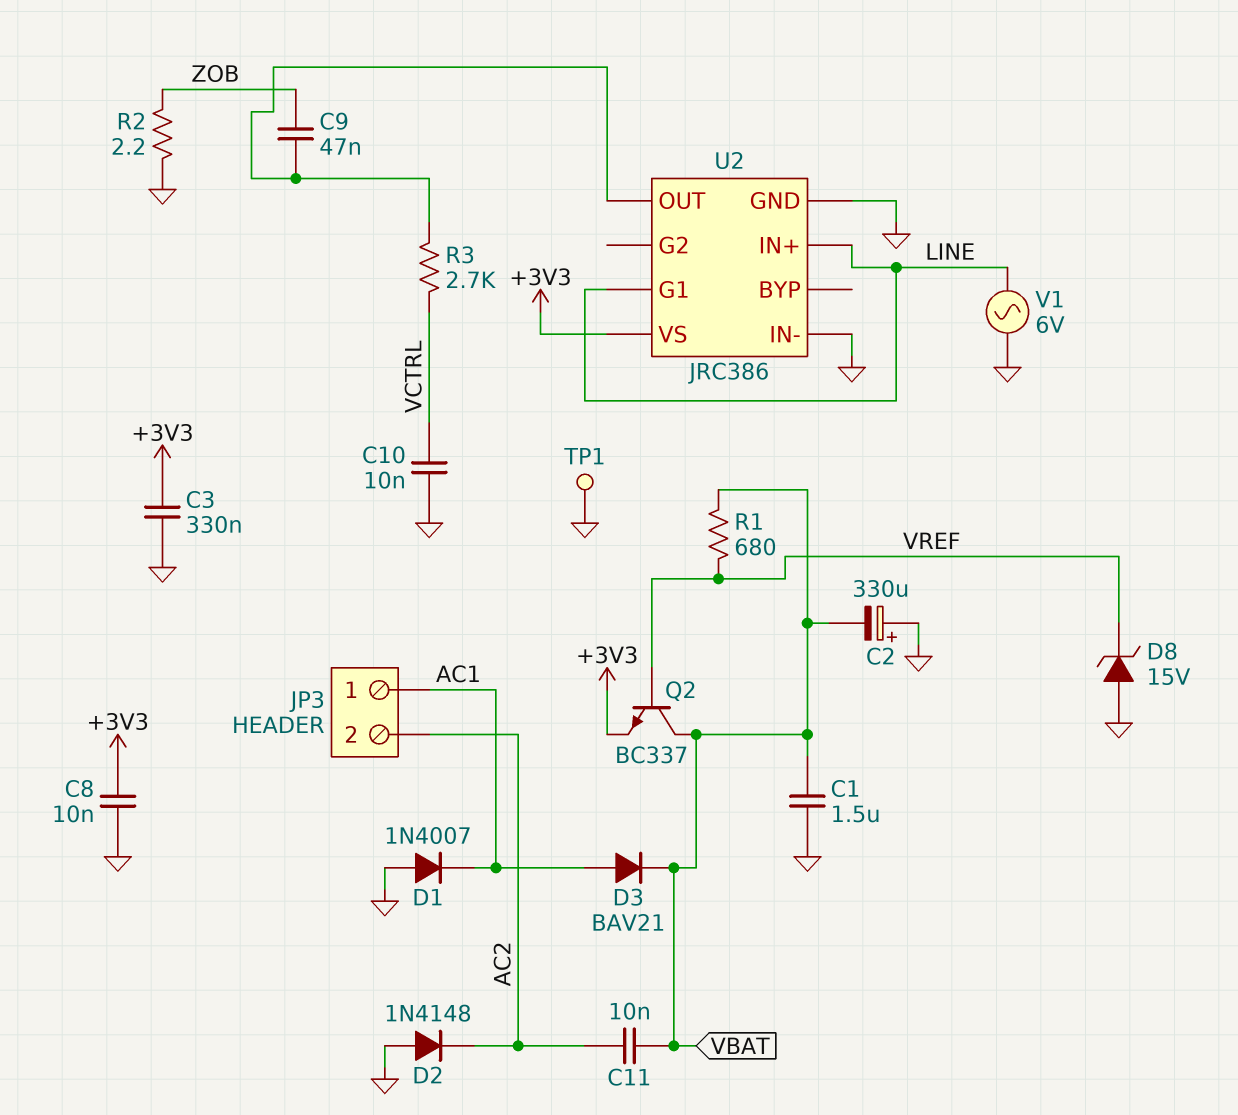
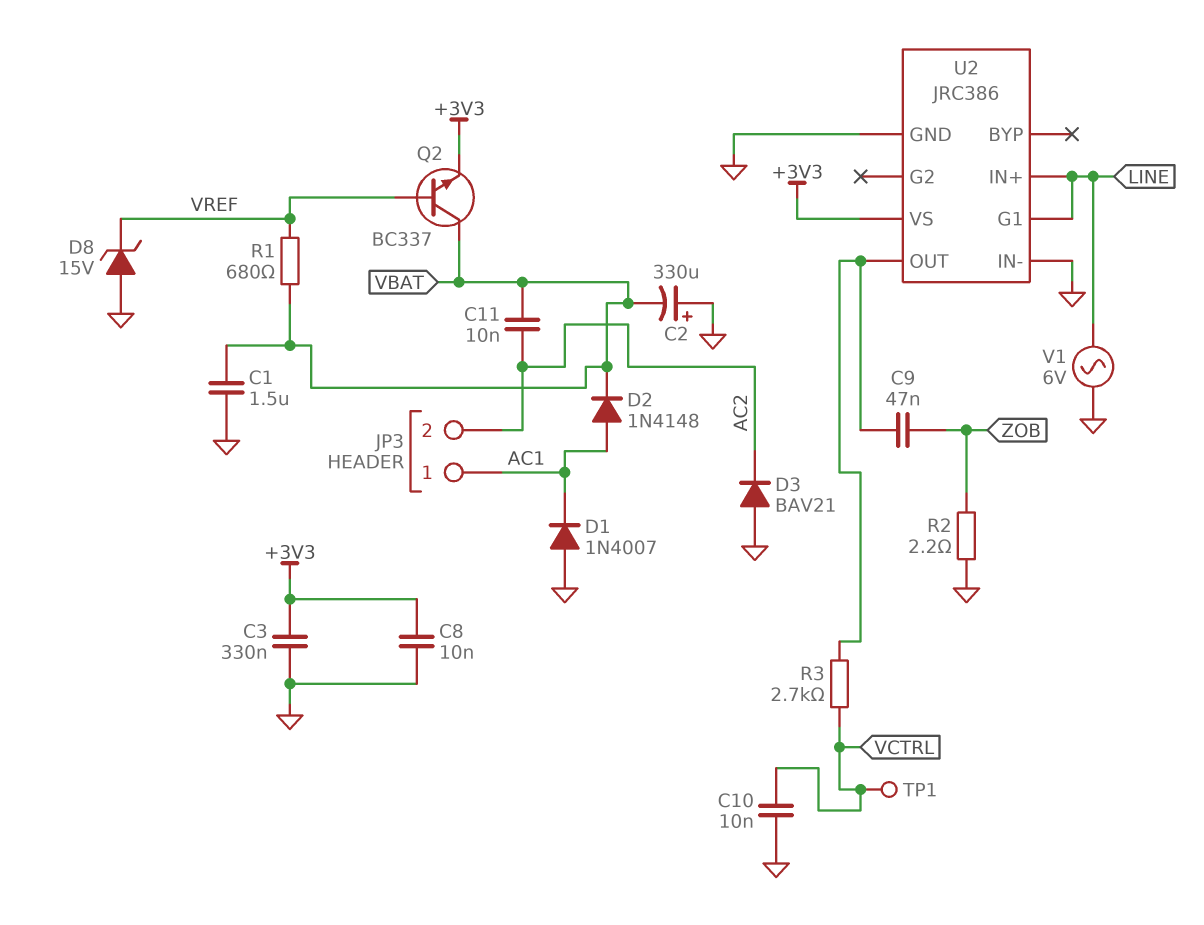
D2: diode 1N4148 (A GND, K AC2) -> diode 1N4148 (A AC1, K VBAT)
D3: diode BAV21 (A AC1, K VBAT) -> diode BAV21 (A GND, K AC2)
TP1: test point (GND) -> test point (VCTRL)

